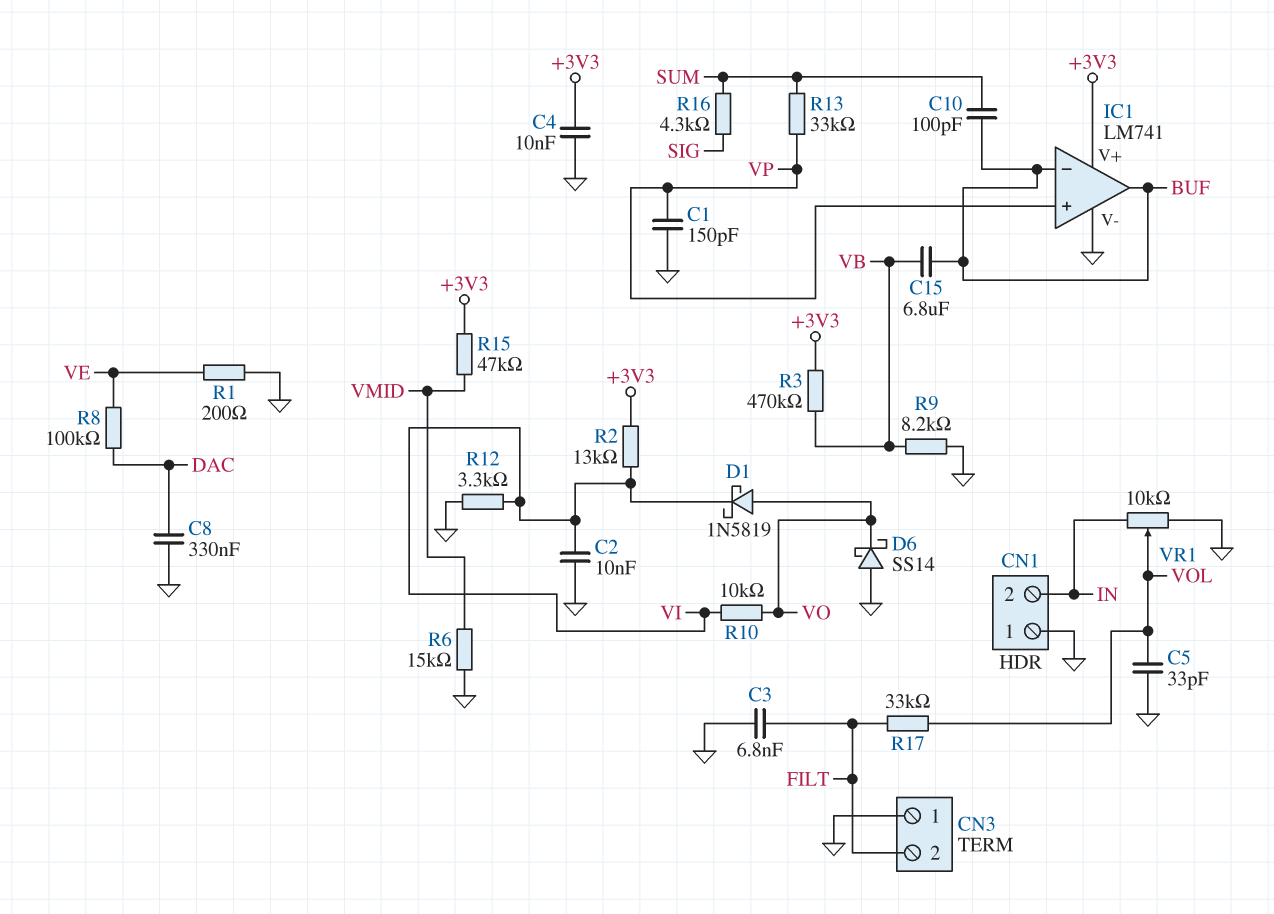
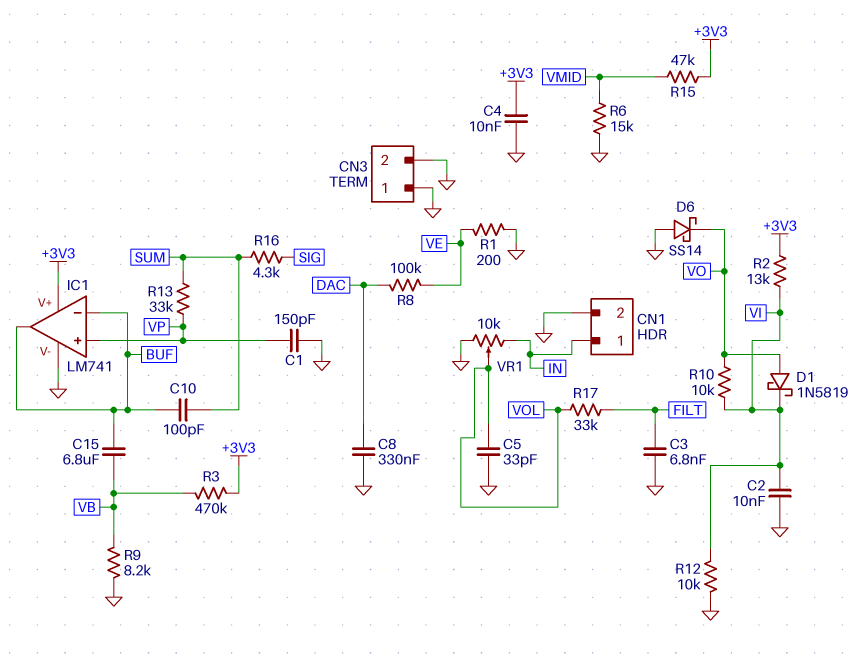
CN1 pin 1: GND -> IN
CN1 pin 2: IN -> GND
CN3 pin 2: FILT -> GND
R12: 3.3k (GND, VI) -> 10k (GND, VI)

